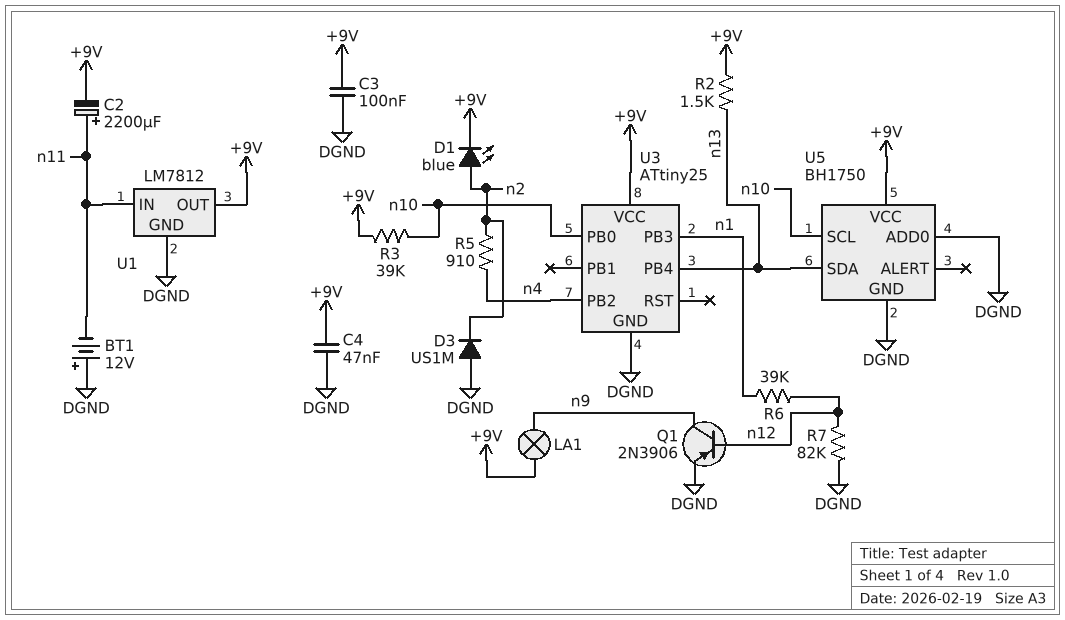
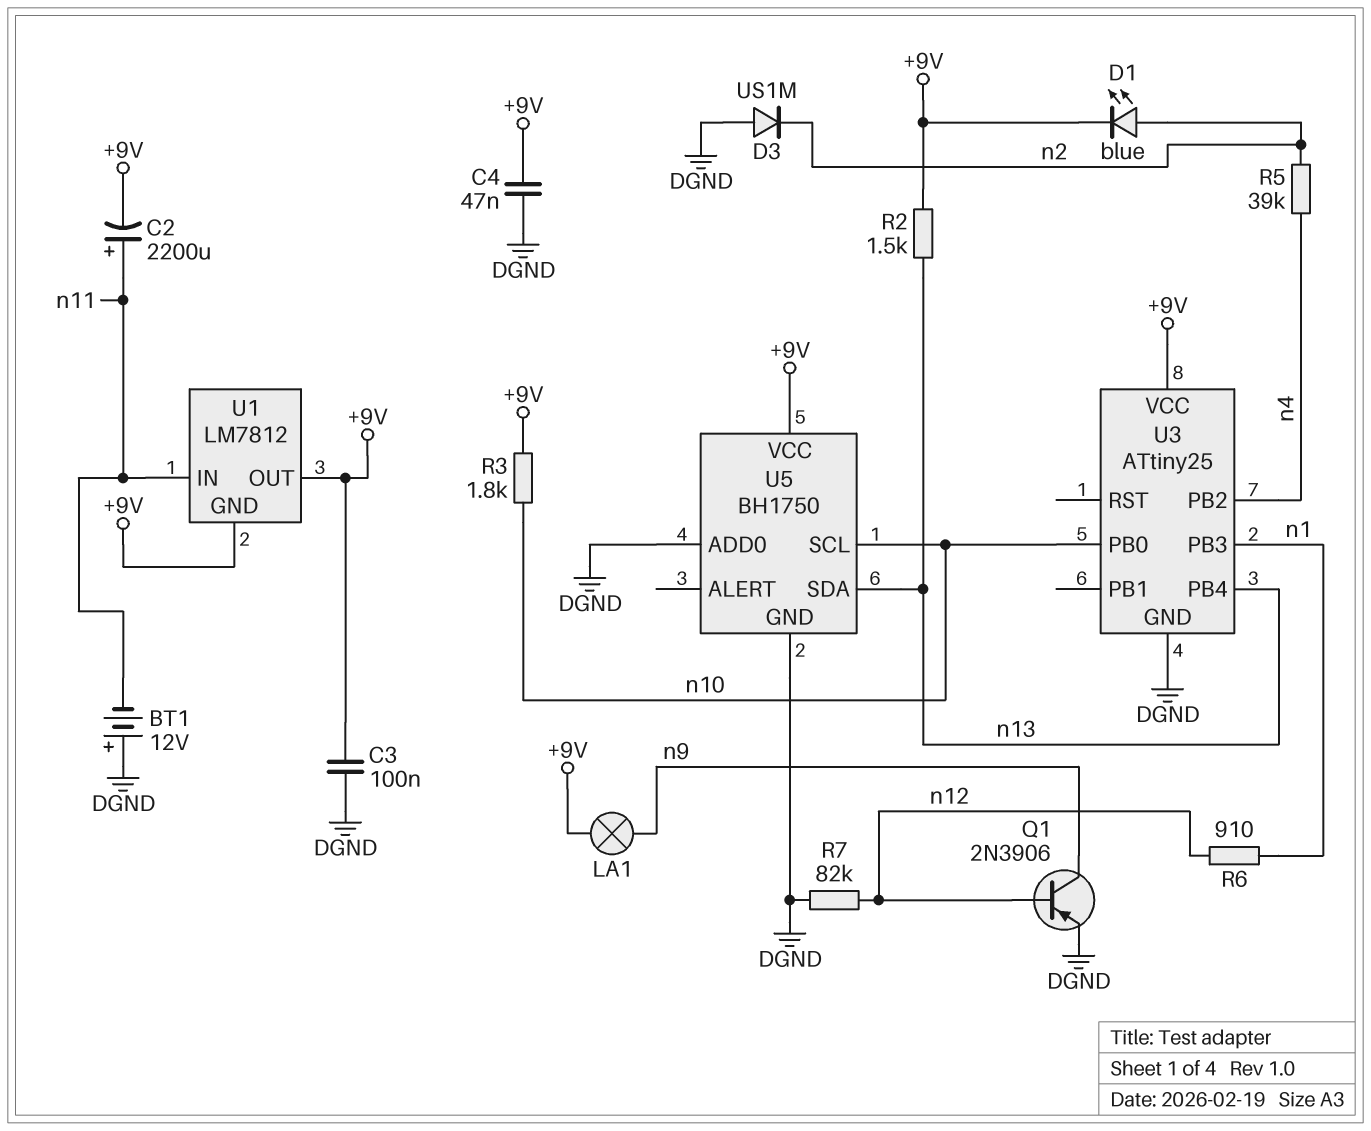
R3: 39k (+9V, n10) -> 1.8k (+9V, n10)
R5: 910 (n2, n4) -> 39k (n2, n4)
R6: 39k (n1, n12) -> 910 (n1, n12)
U1 pin GND: DGND -> +9V

